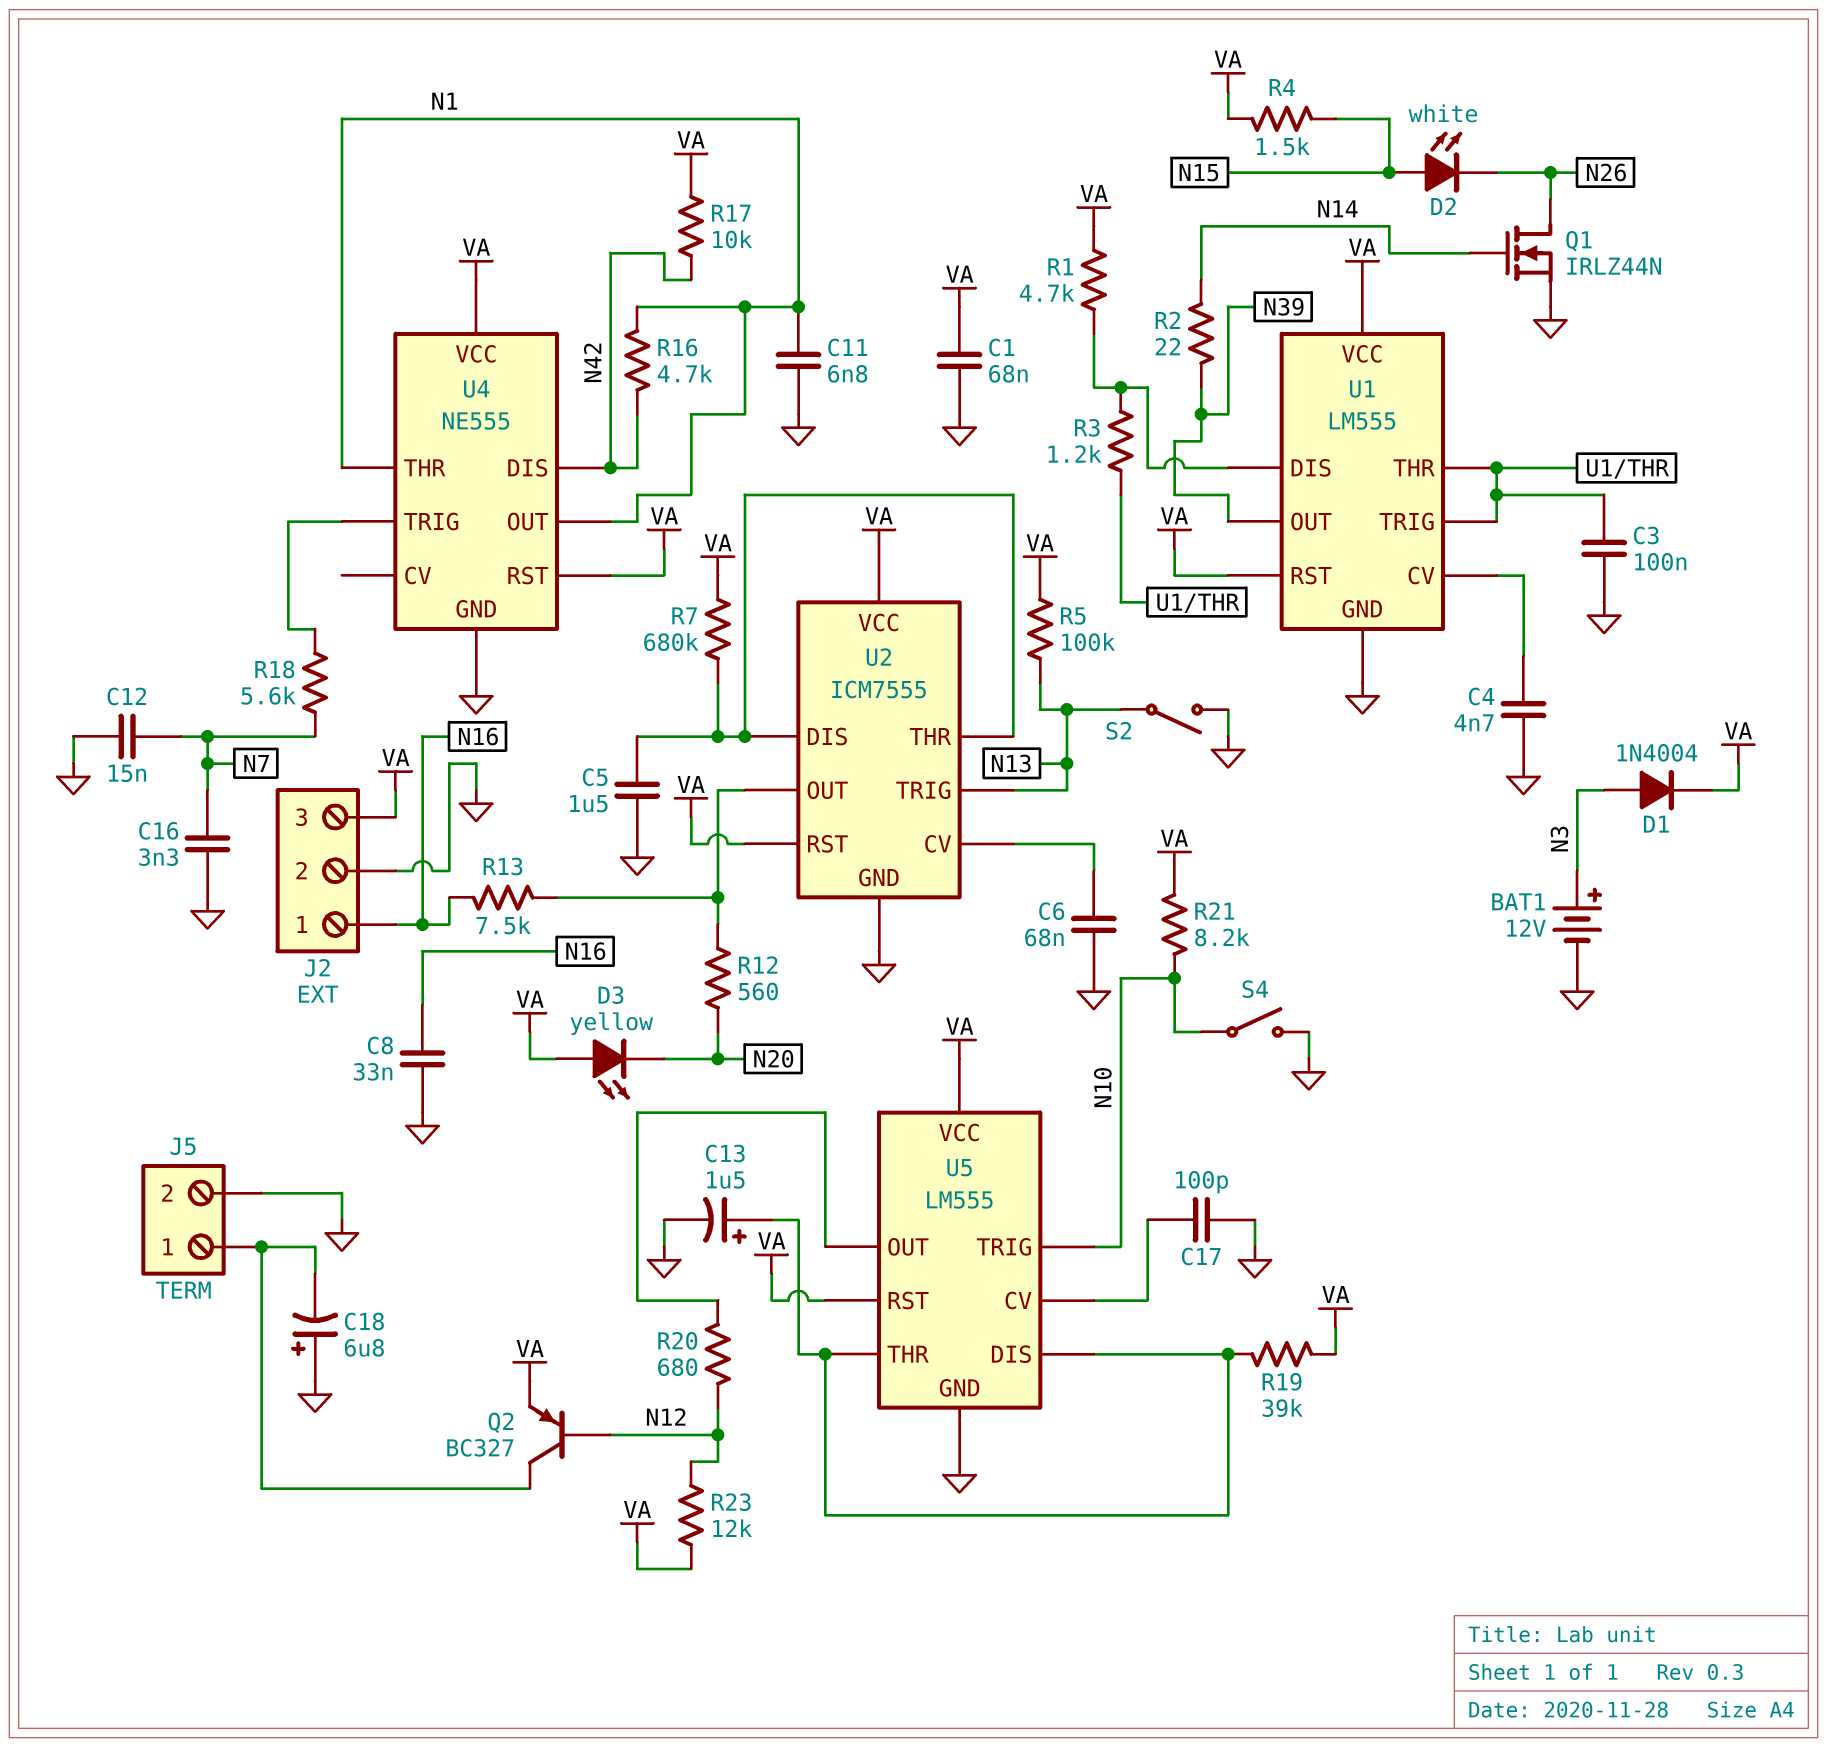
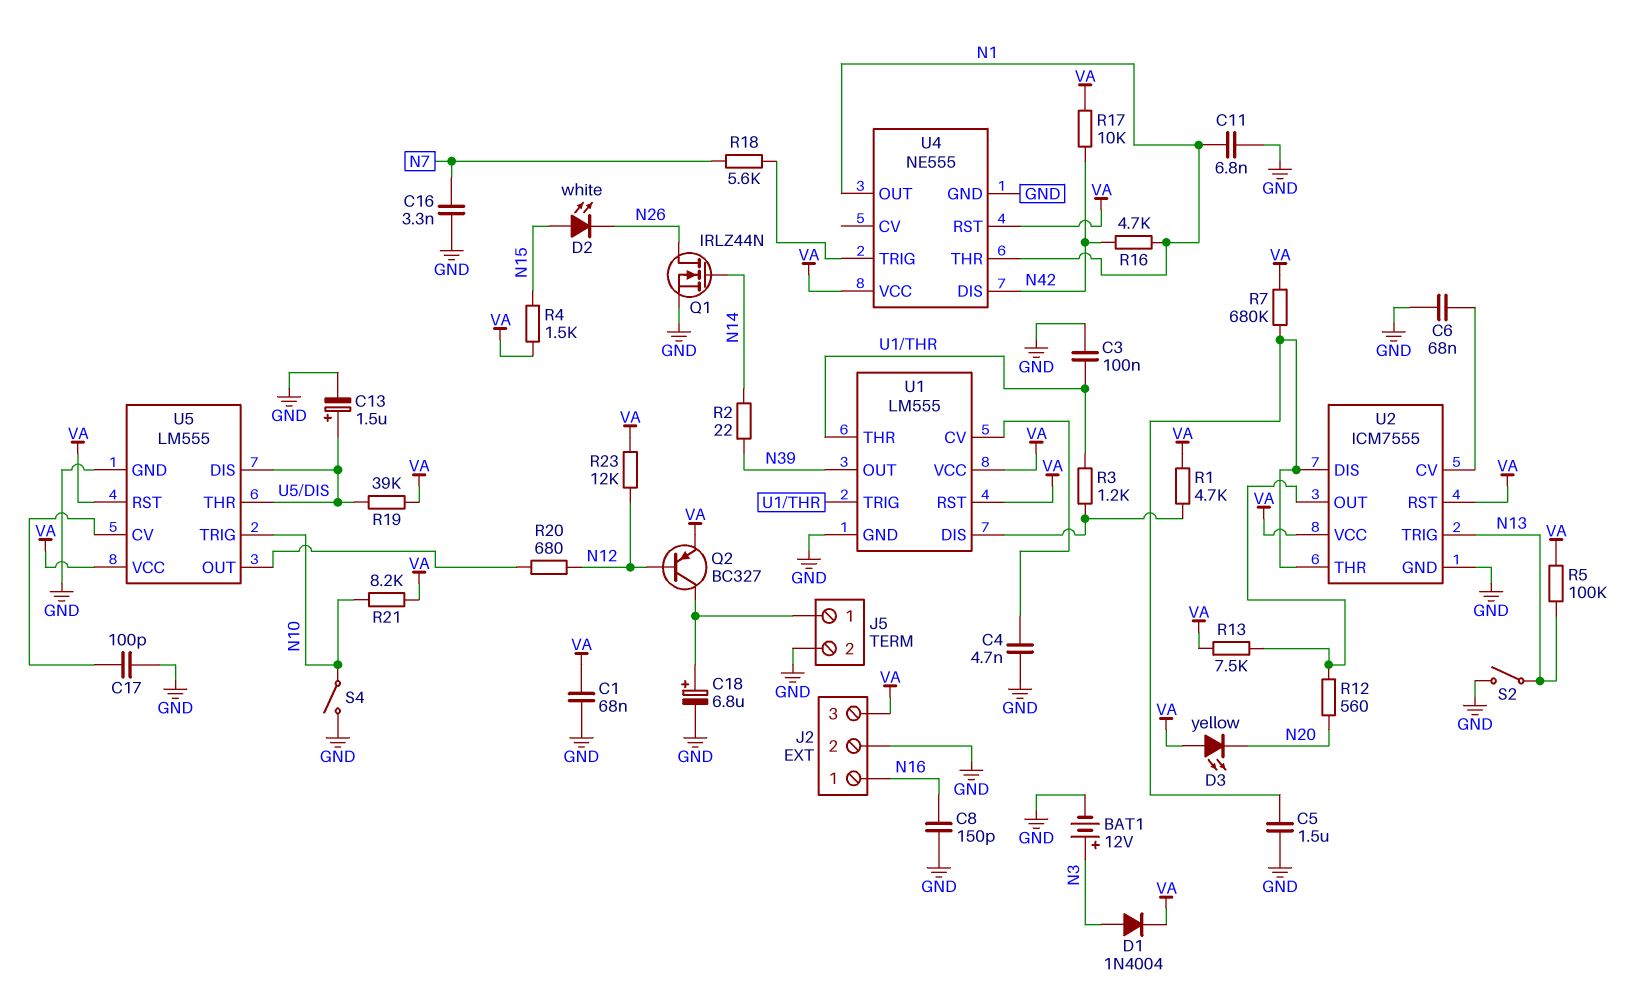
C8: 33nF (GND, N16) -> 150pF (GND, N16)
C12: 15nF (GND, N7) -> none
C18: 6.8uF (plus GND, minus J5/1) -> 6.8uF (plus J5/1, minus GND)
R13: 7.5k (N16, U2/OUT) -> 7.5k (U2/OUT, VA)

